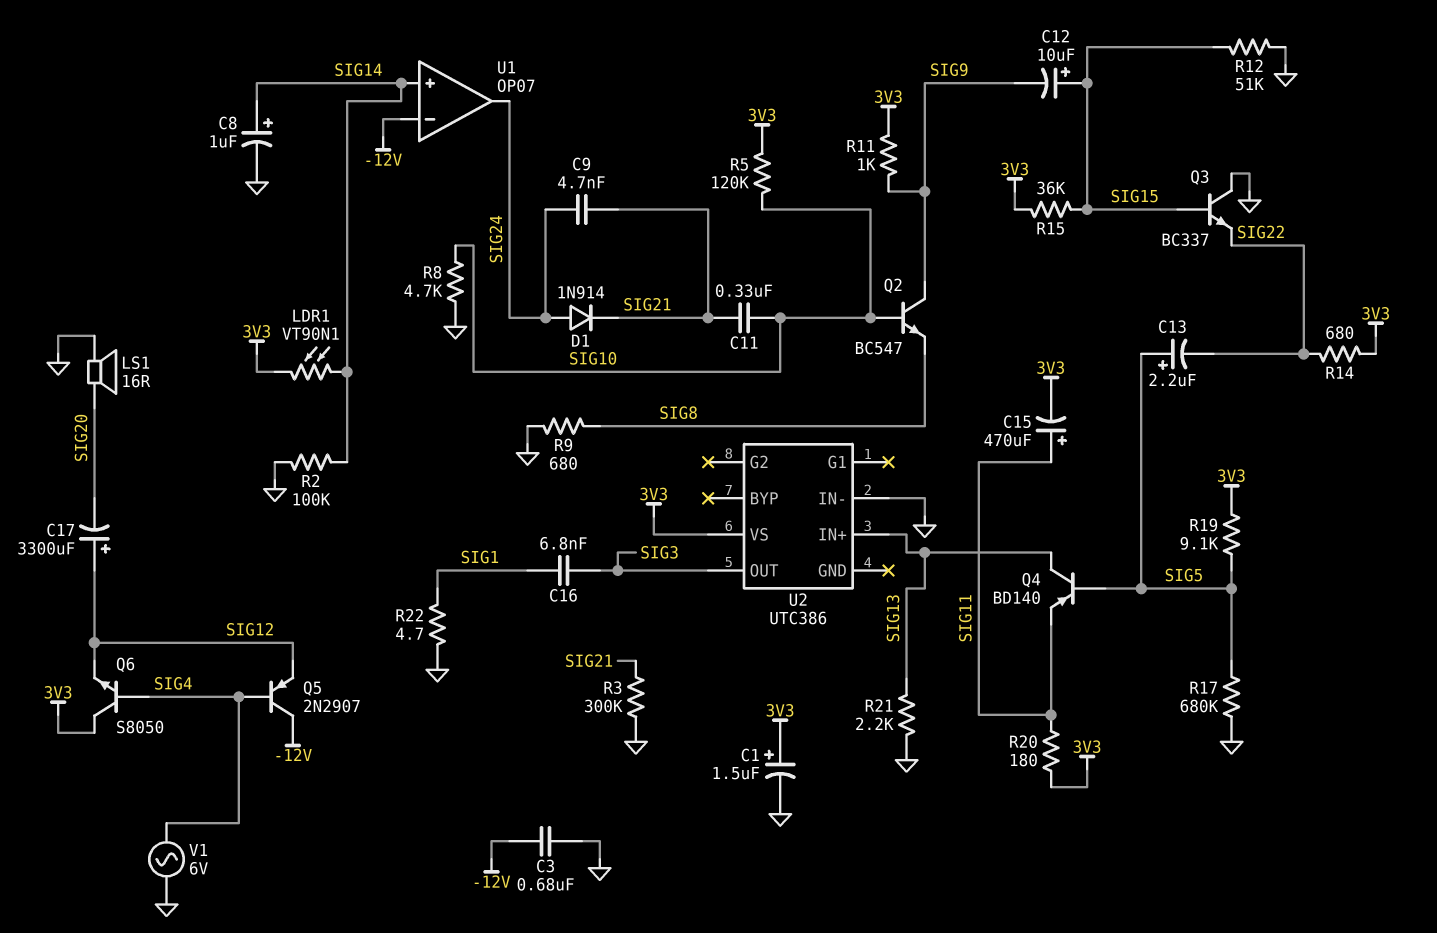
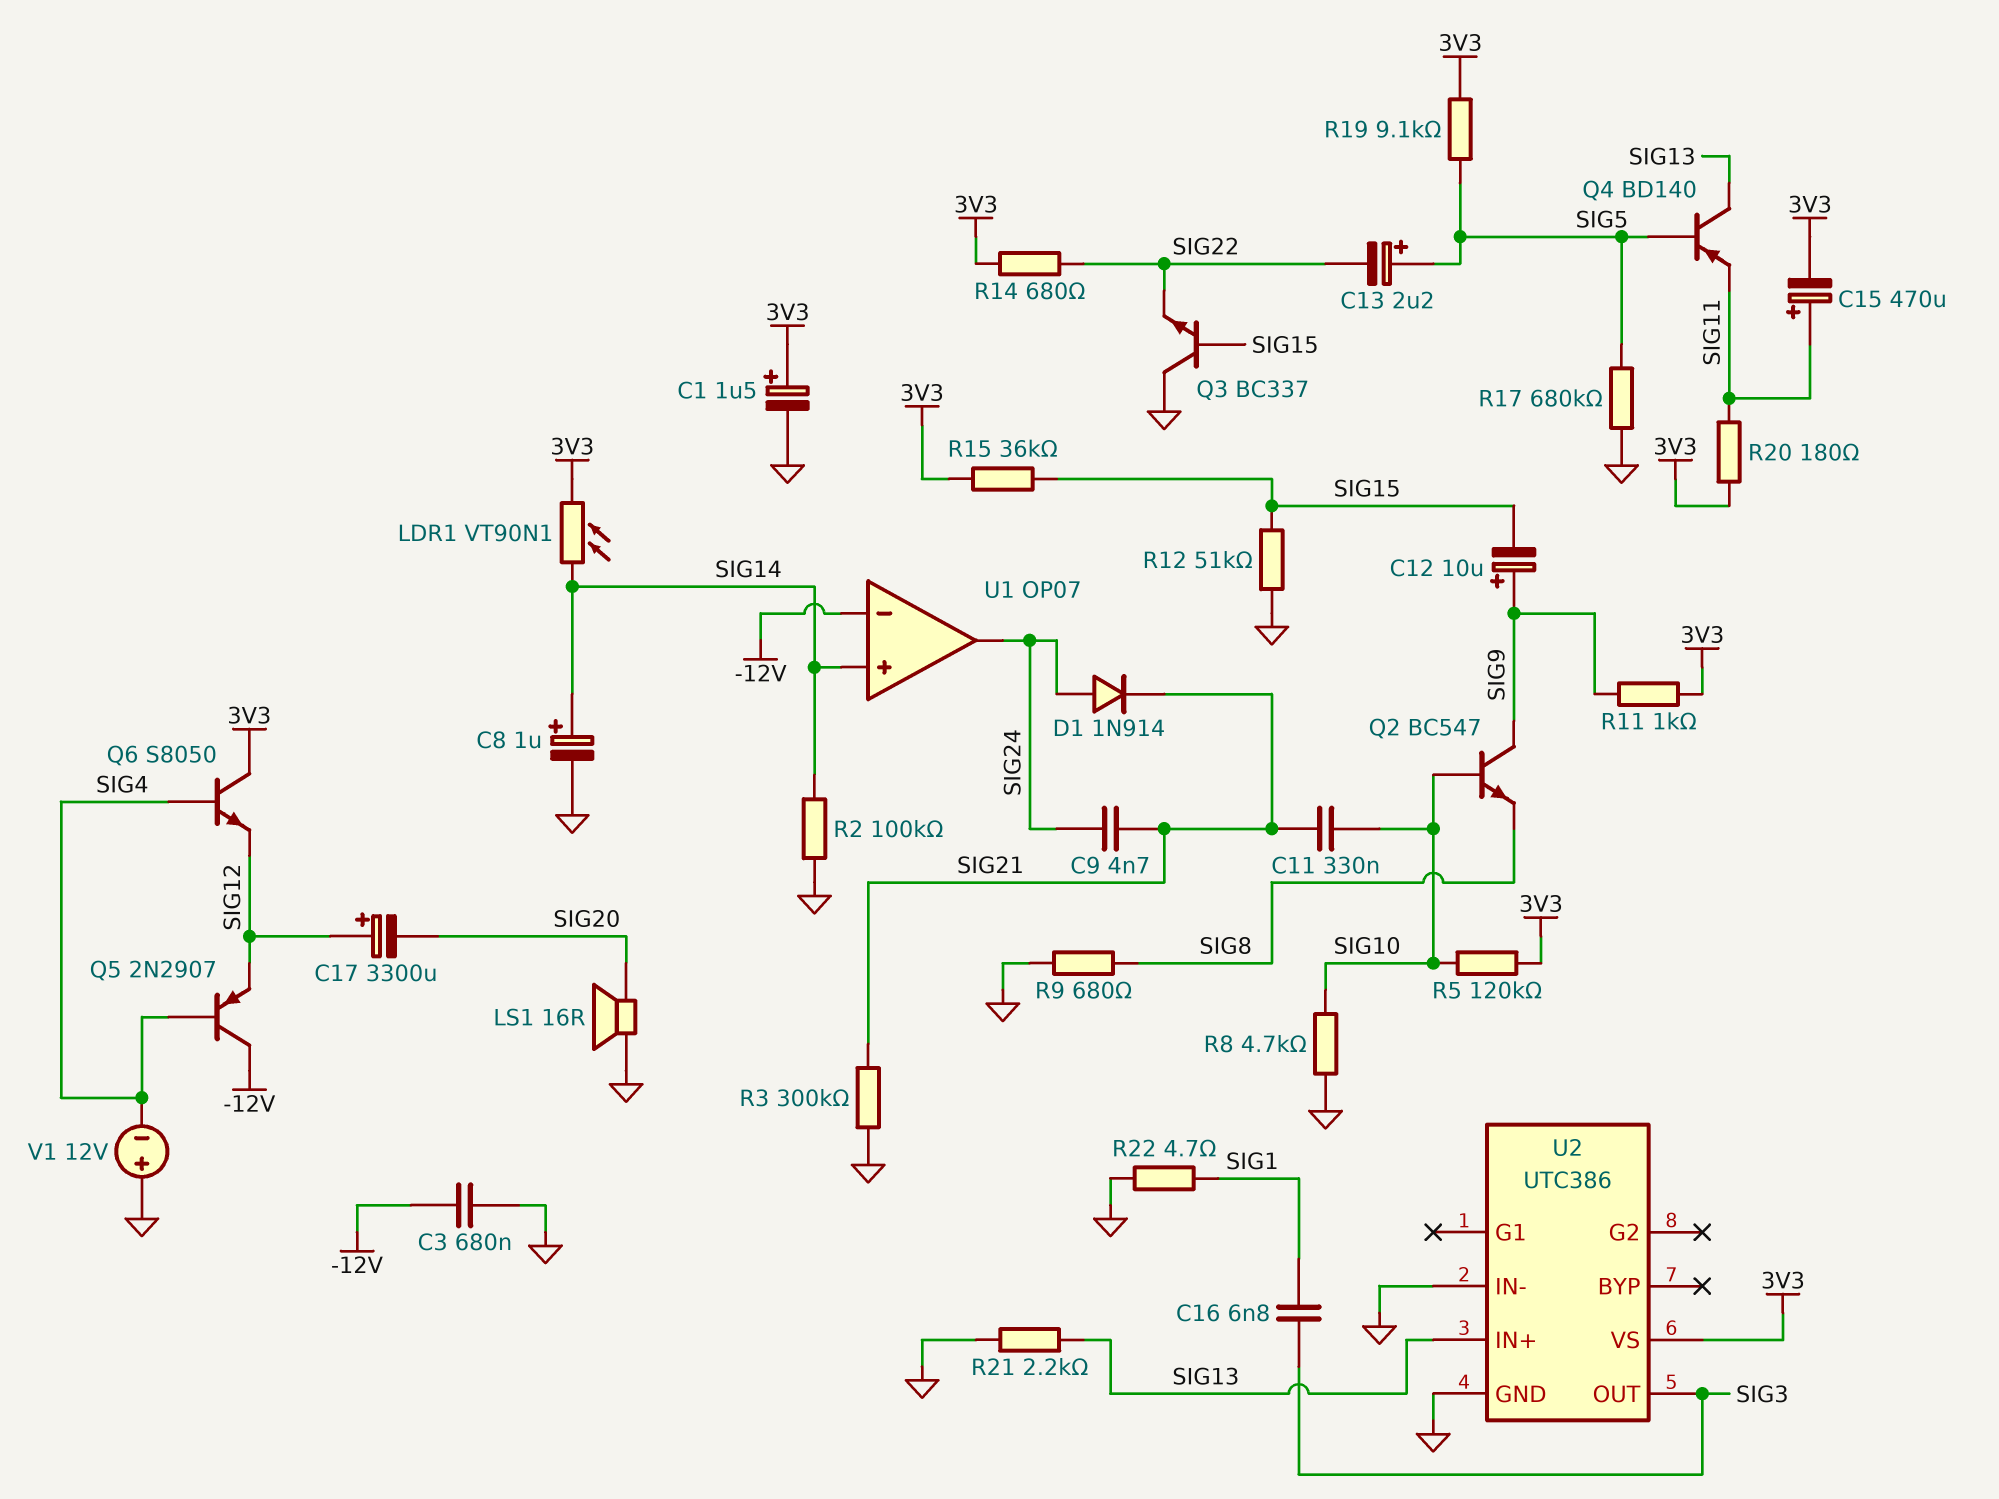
C12: 10uF (plus SIG15, minus SIG9) -> 10uF (plus SIG9, minus SIG15)
U2 pin GND: none -> GND
V1: AC 6V (GND, SIG4) -> 12V (plus GND, minus SIG4)

